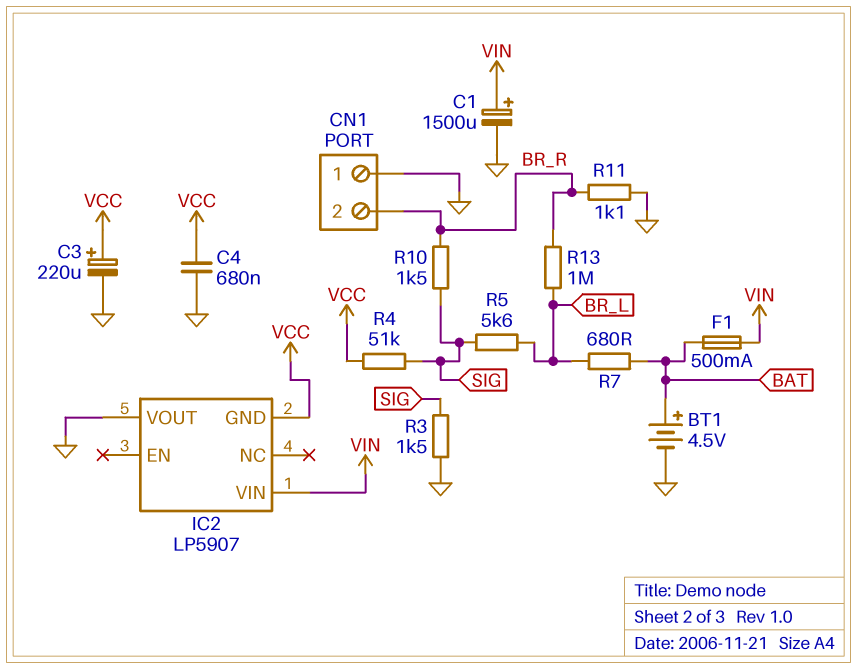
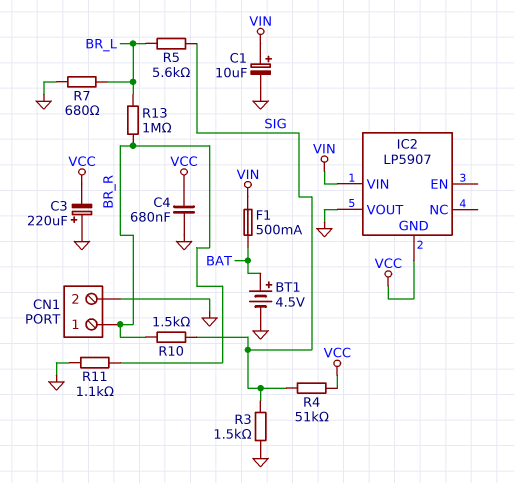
C1: 1500uF (plus VIN, minus GND) -> 10uF (plus VIN, minus GND)
C3: 220uF (plus VCC, minus GND) -> 220uF (plus GND, minus VCC)
CN1 pin 1: GND -> BR_R
CN1 pin 2: BR_R -> GND
R7: 680 (BAT, BR_L) -> 680 (BR_L, GND)

